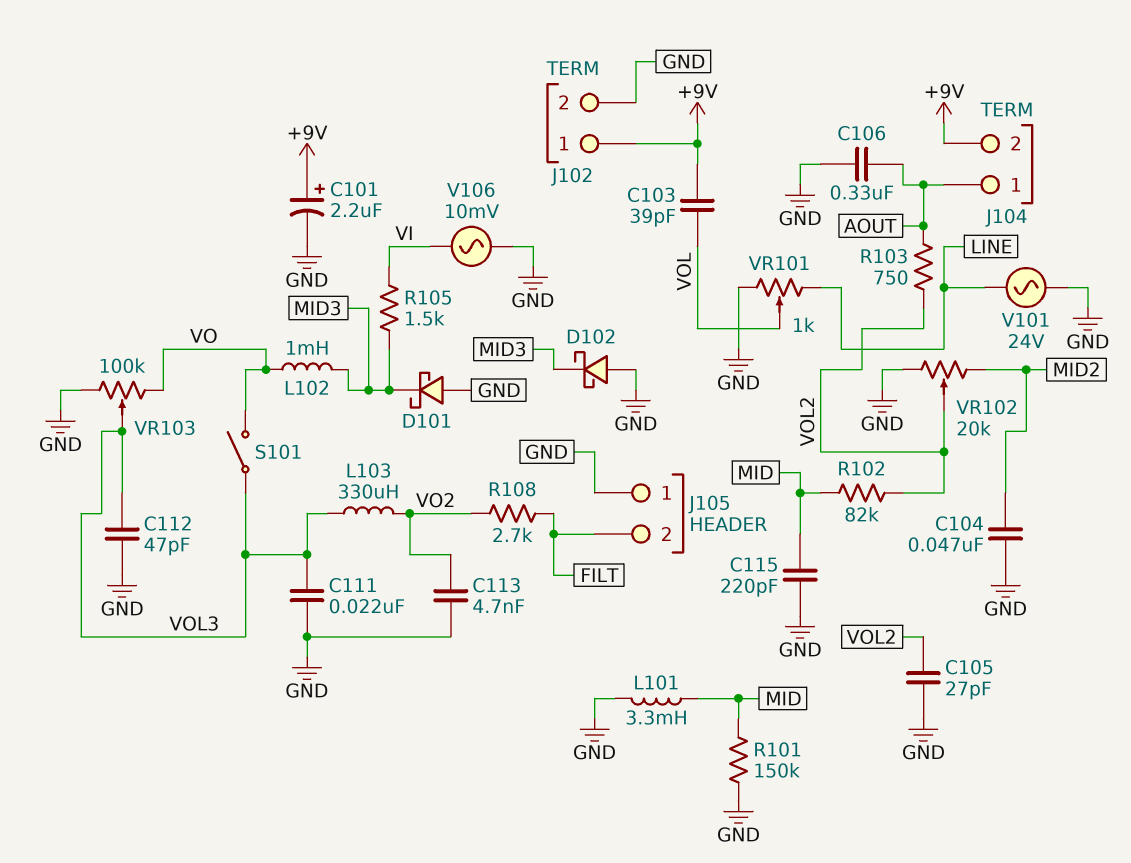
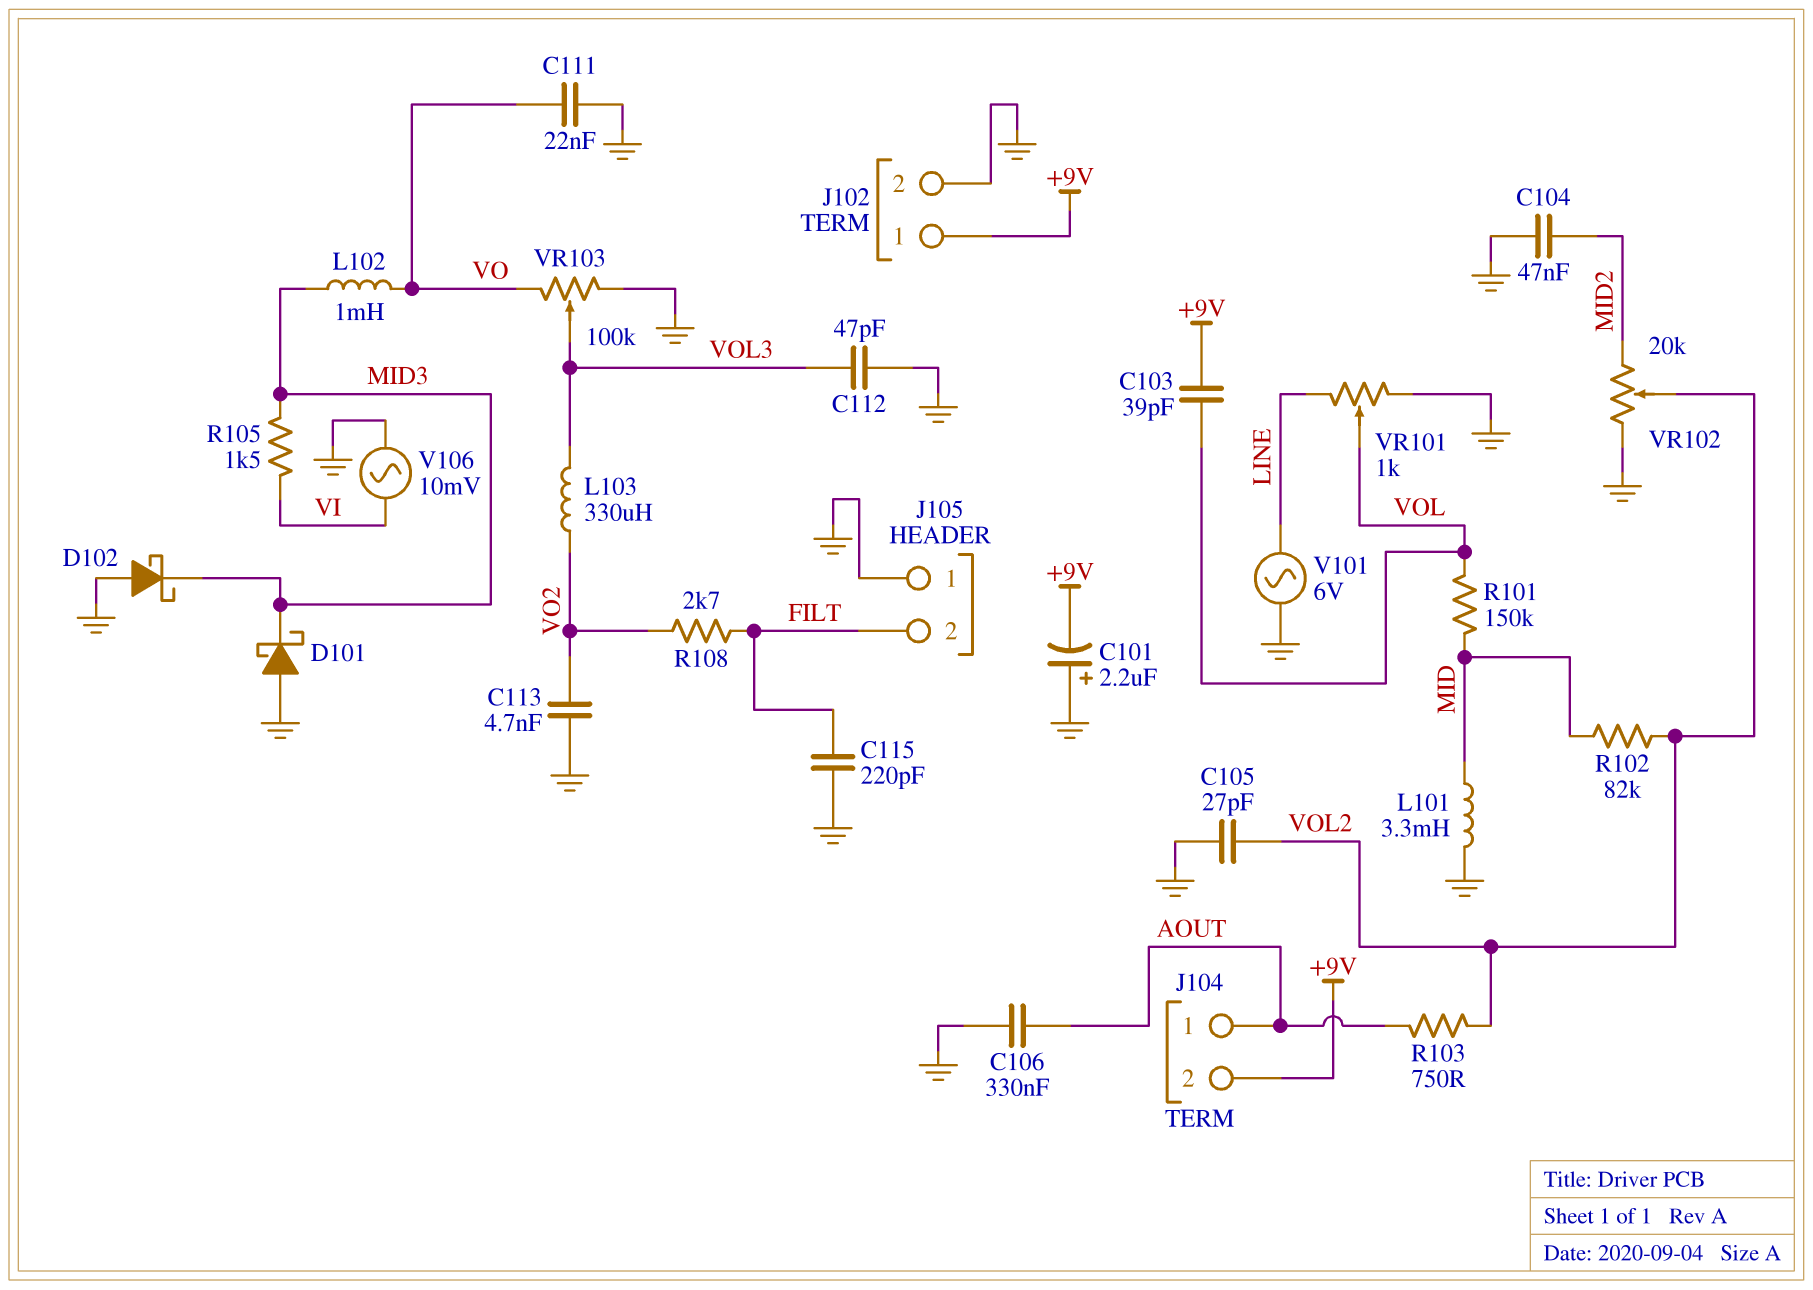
C101: 2.2uF (plus +9V, minus GND) -> 2.2uF (plus GND, minus +9V)
C111: 22nF (GND, VOL3) -> 22nF (GND, VO)
C115: 220pF (GND, MID) -> 220pF (FILT, GND)
R101: 150k (GND, MID) -> 150k (MID, VOL)
S101: switch (VO, VOL3) -> none
V101: AC 24V (GND, LINE) -> AC 6V (GND, LINE)

